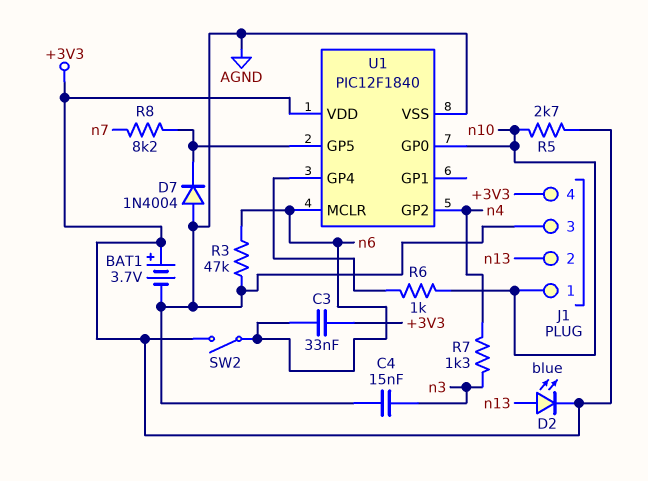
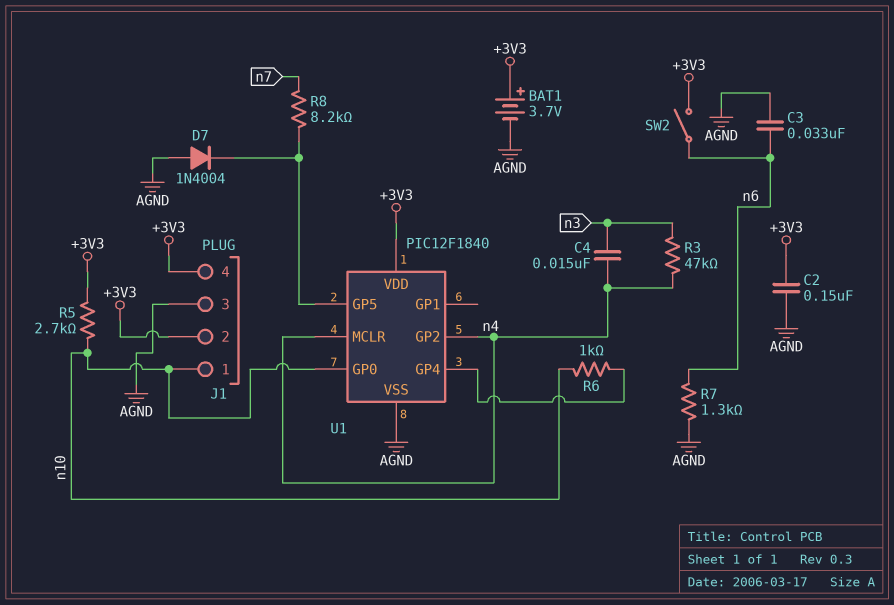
C2: none -> 150nF (+3V3, AGND)
C3: 33nF (+3V3, n6) -> 33nF (AGND, n6)
C4: 15nF (AGND, n3) -> 15nF (n3, n4)
D2: LED blue (A n13, K +3V3) -> none
J1 pin 2: n13 -> +3V3
R3: 47k (AGND, n6) -> 47k (n3, n4)
R7: 1.3k (n3, n4) -> 1.3k (AGND, n6)
U1 pin MCLR: n6 -> n4

